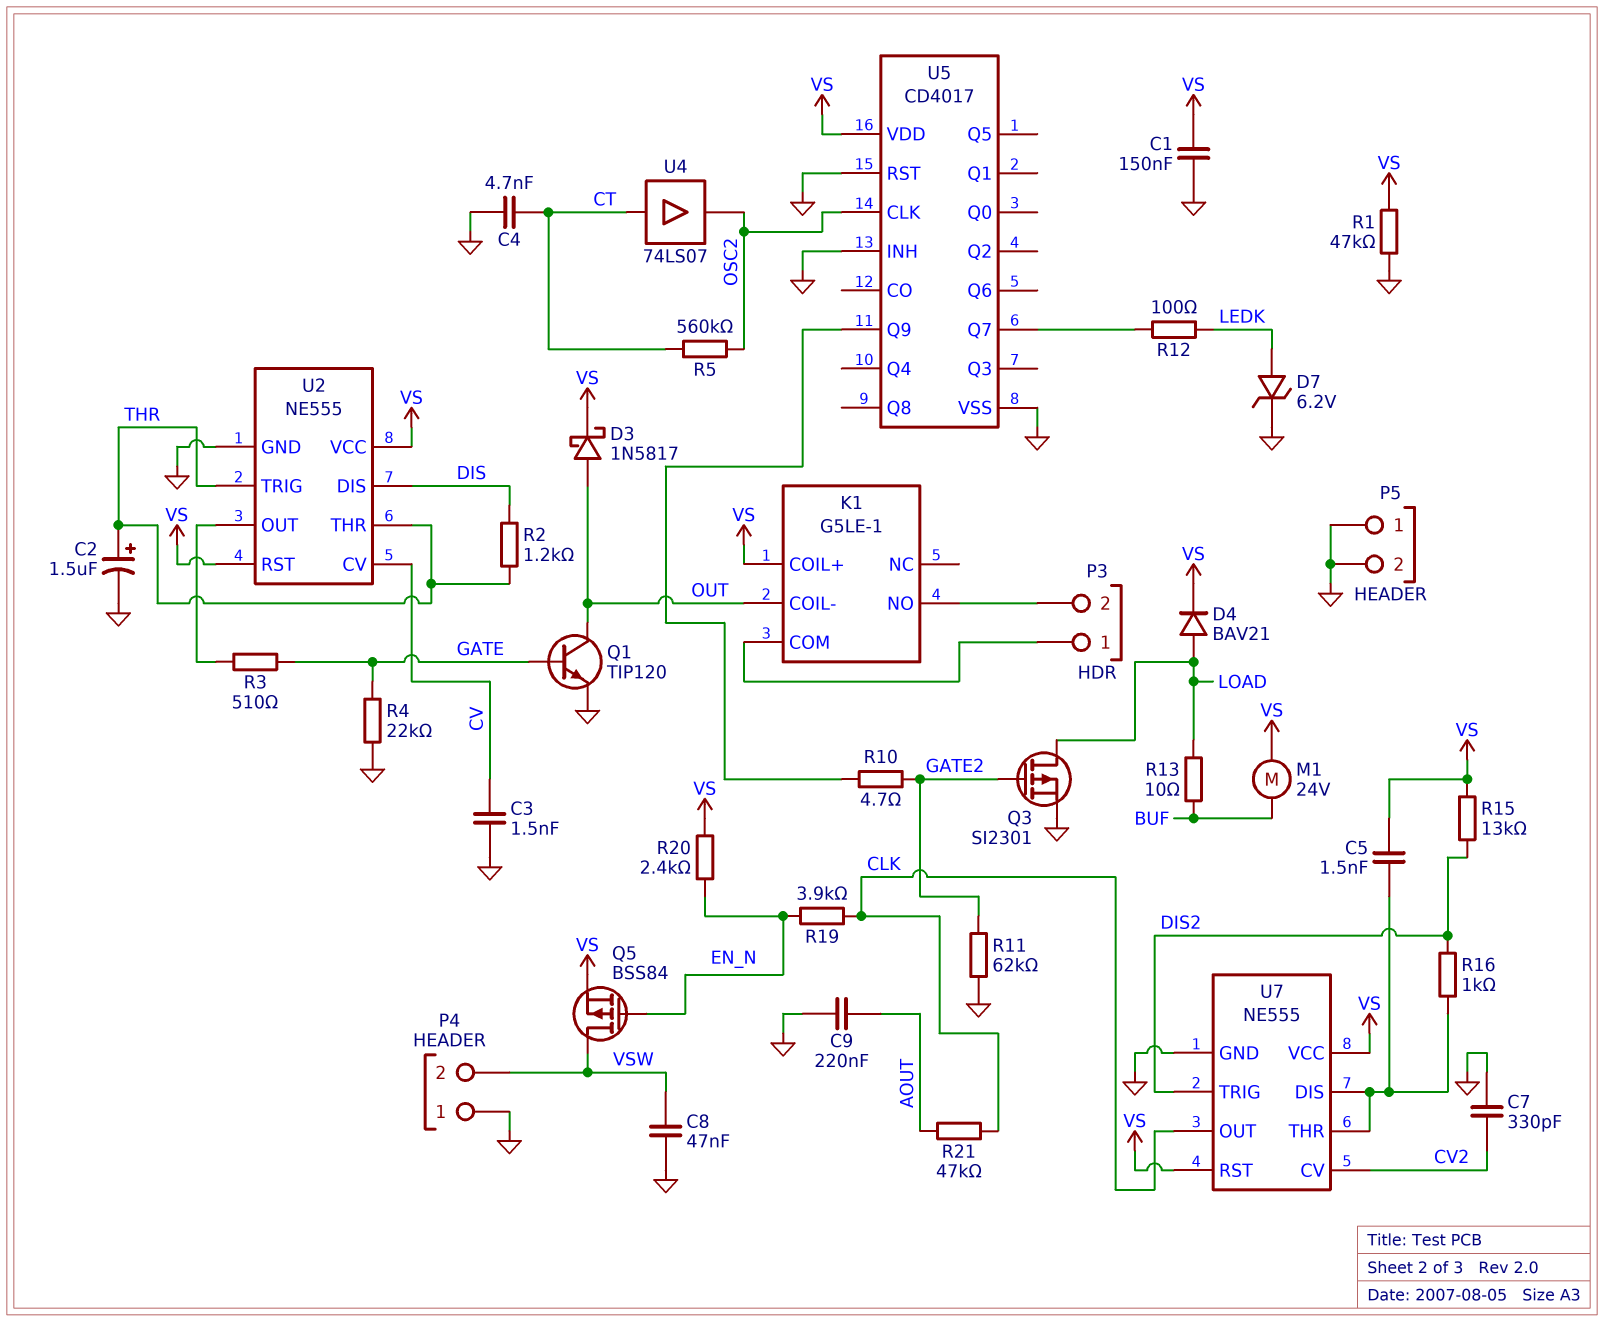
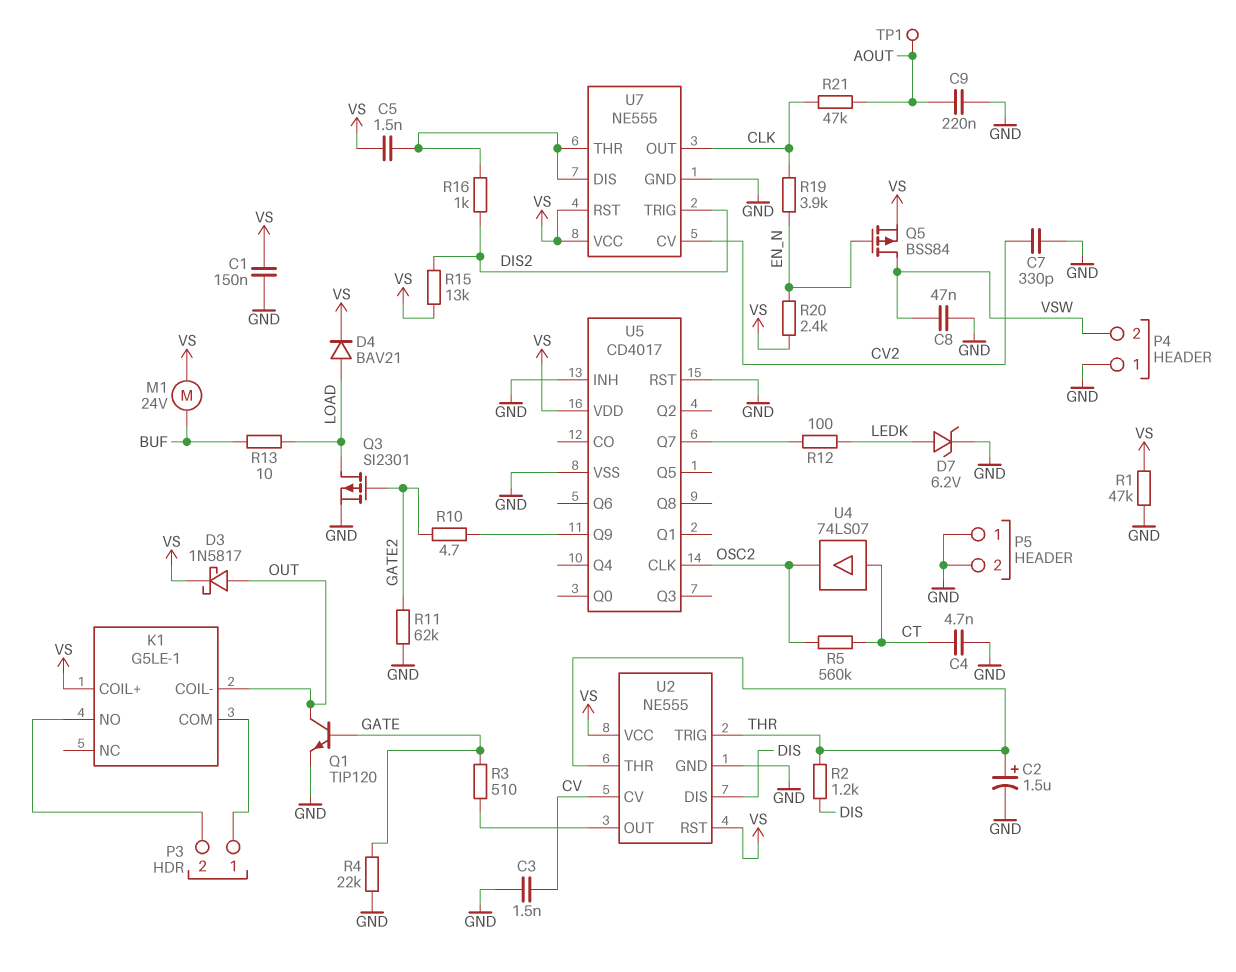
TP1: none -> test point (AOUT)

